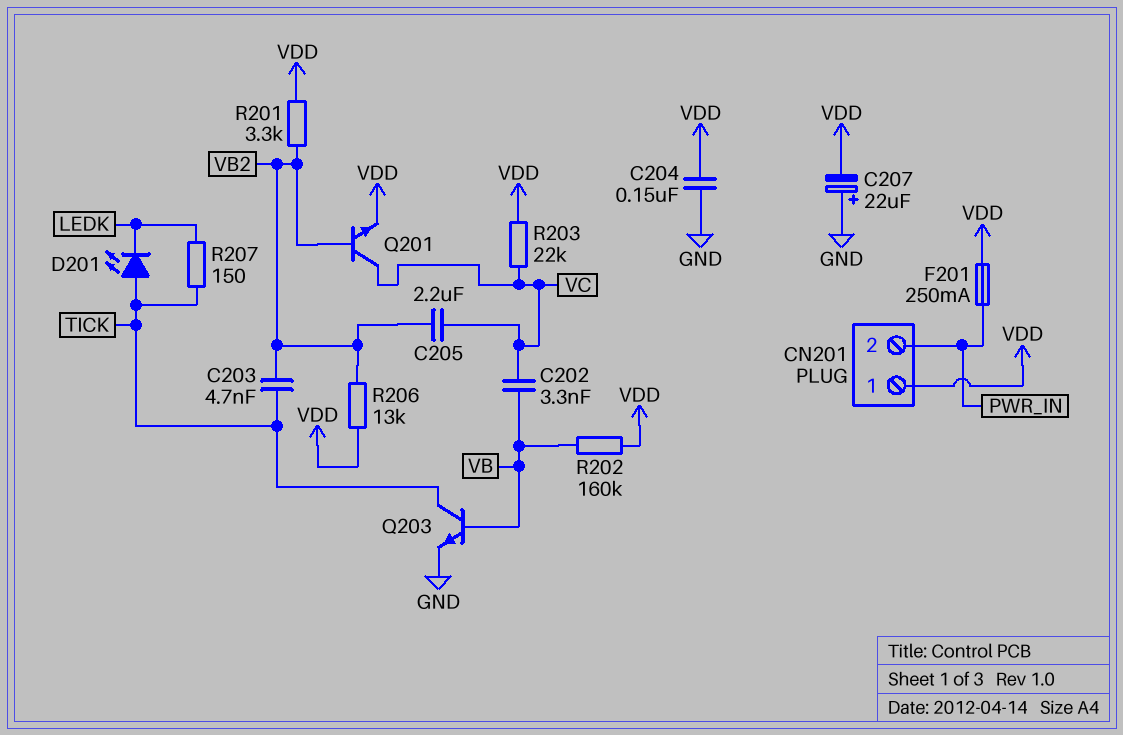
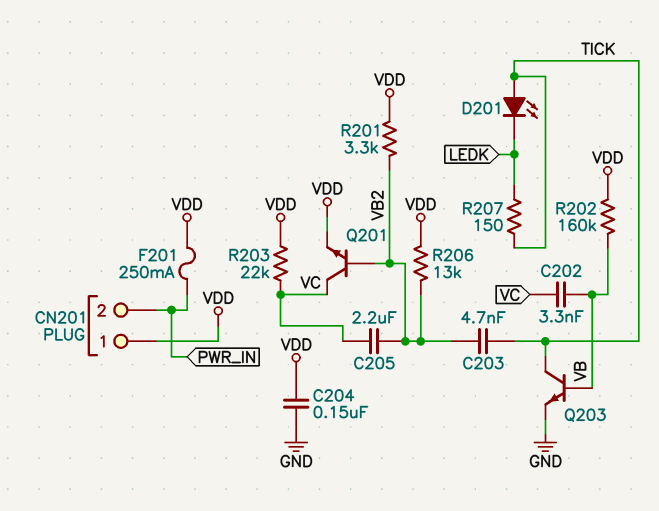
C207: 22uF (plus GND, minus VDD) -> none

